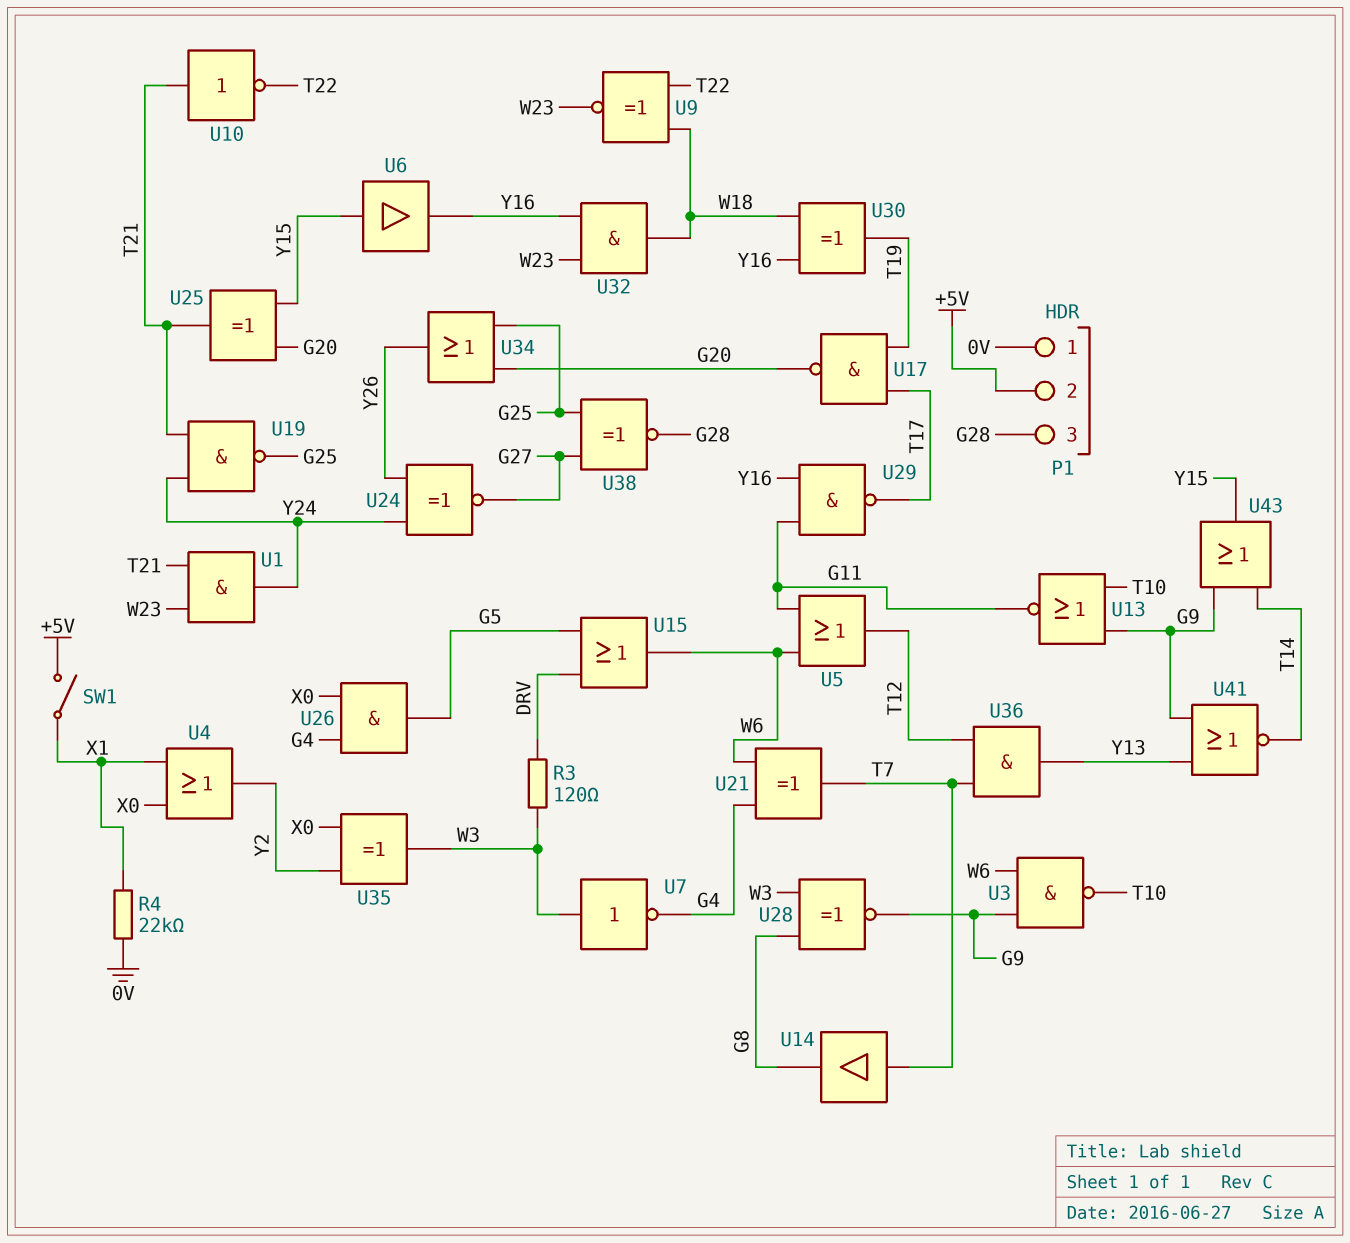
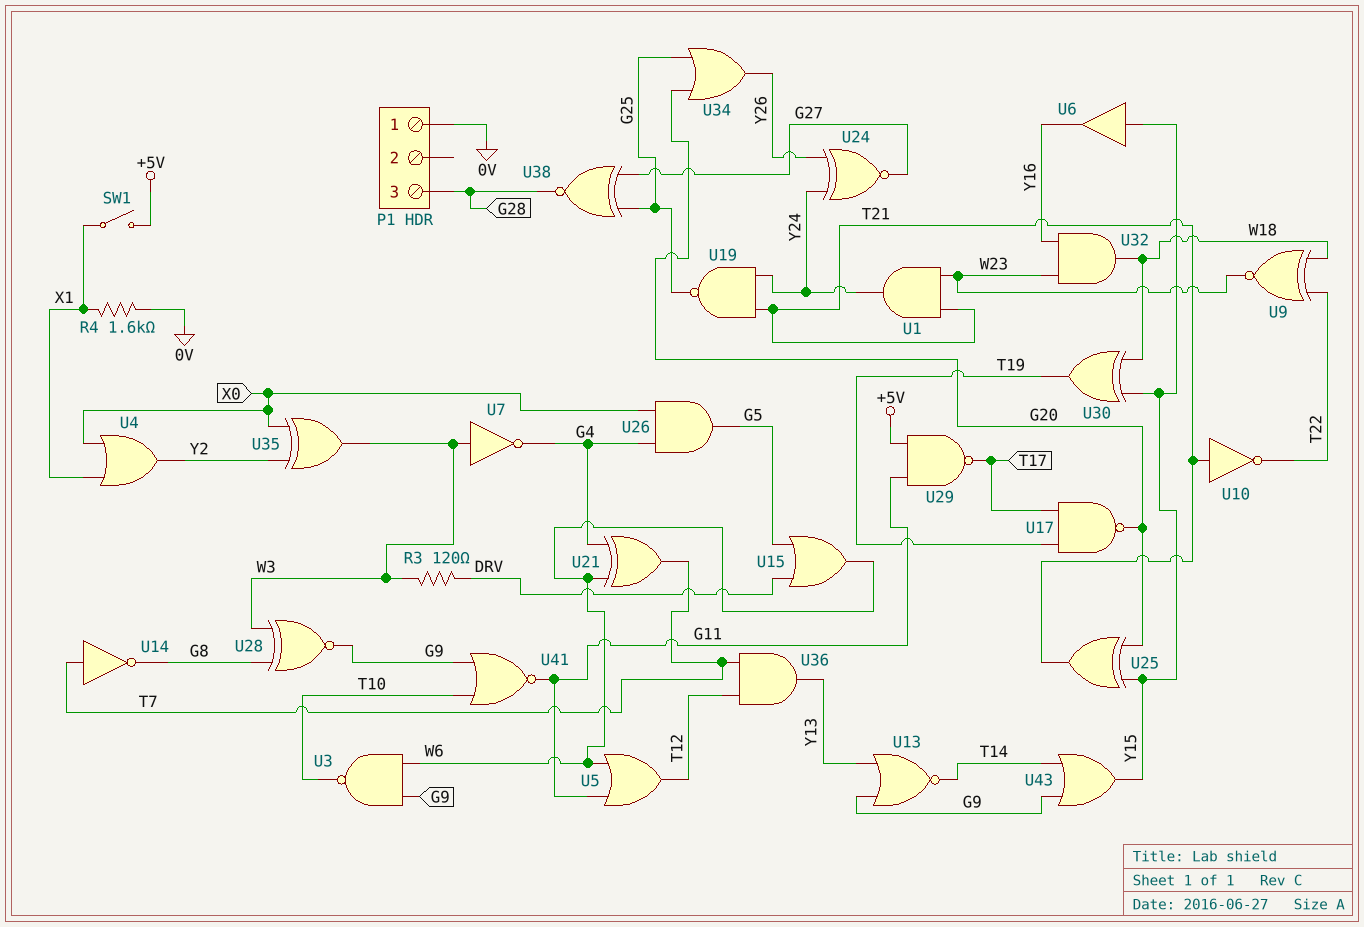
P1 pin 2: +5V -> none
R4: 22k (0V, X1) -> 1.6k (0V, X1)
U13: NOR (in G9, in T10, out G11) -> NOR (in G9, in Y13, out T14)
U14: buffer (in T7, out G8) -> NOT (in T7, out G8)
U29: NAND (in G11, in Y16, out T17) -> NAND (in +5V, in G11, out T17)
U30: XOR (in W18, in Y16, out T19) -> XOR (in W18, in Y15, out T19)
U41: NOR (in G9, in Y13, out T14) -> NOR (in G9, in T10, out G11)

